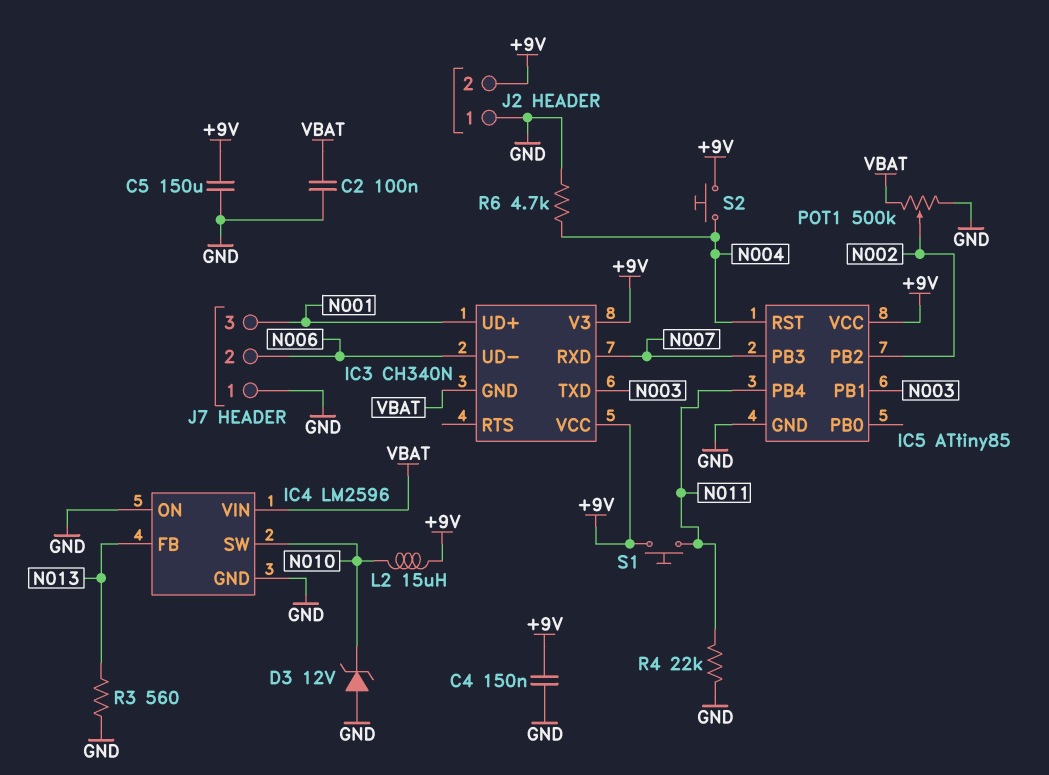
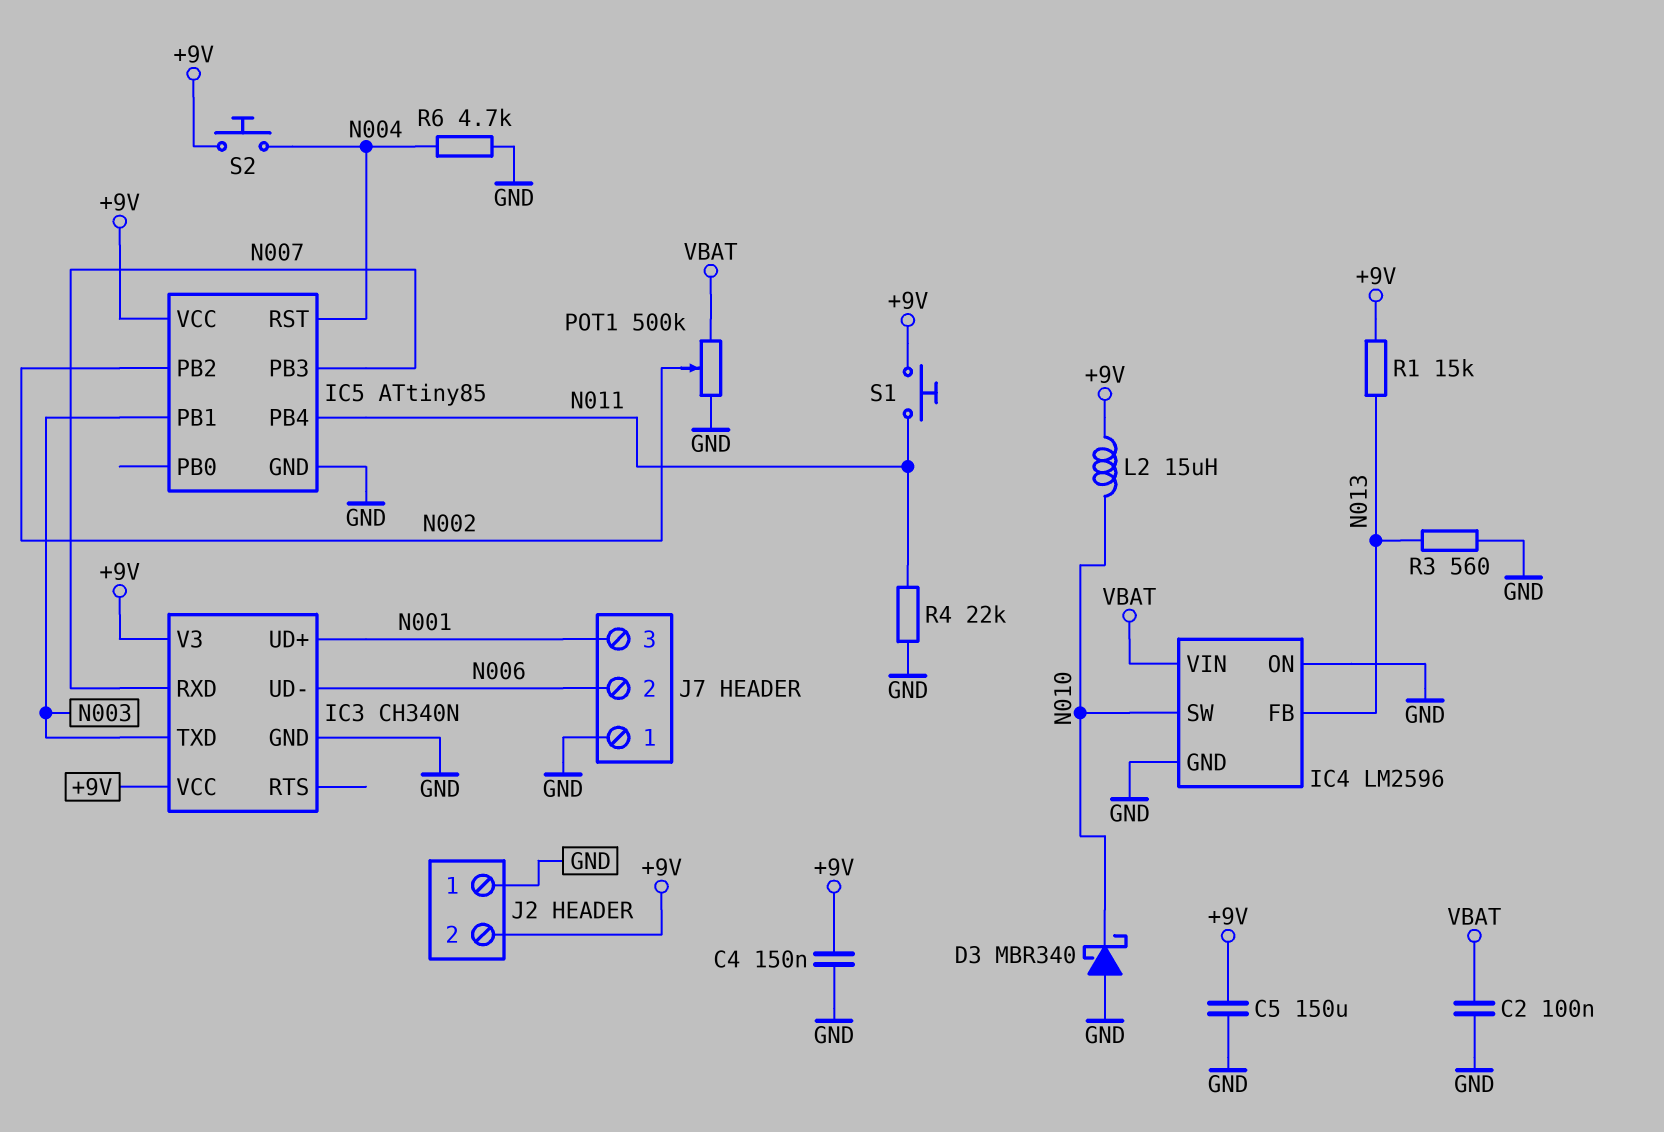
D3: zener 12V (A GND, K N010) -> schottky MBR340 (A GND, K N010)
IC3 pin GND: VBAT -> GND
R1: none -> 15k (+9V, N013)

